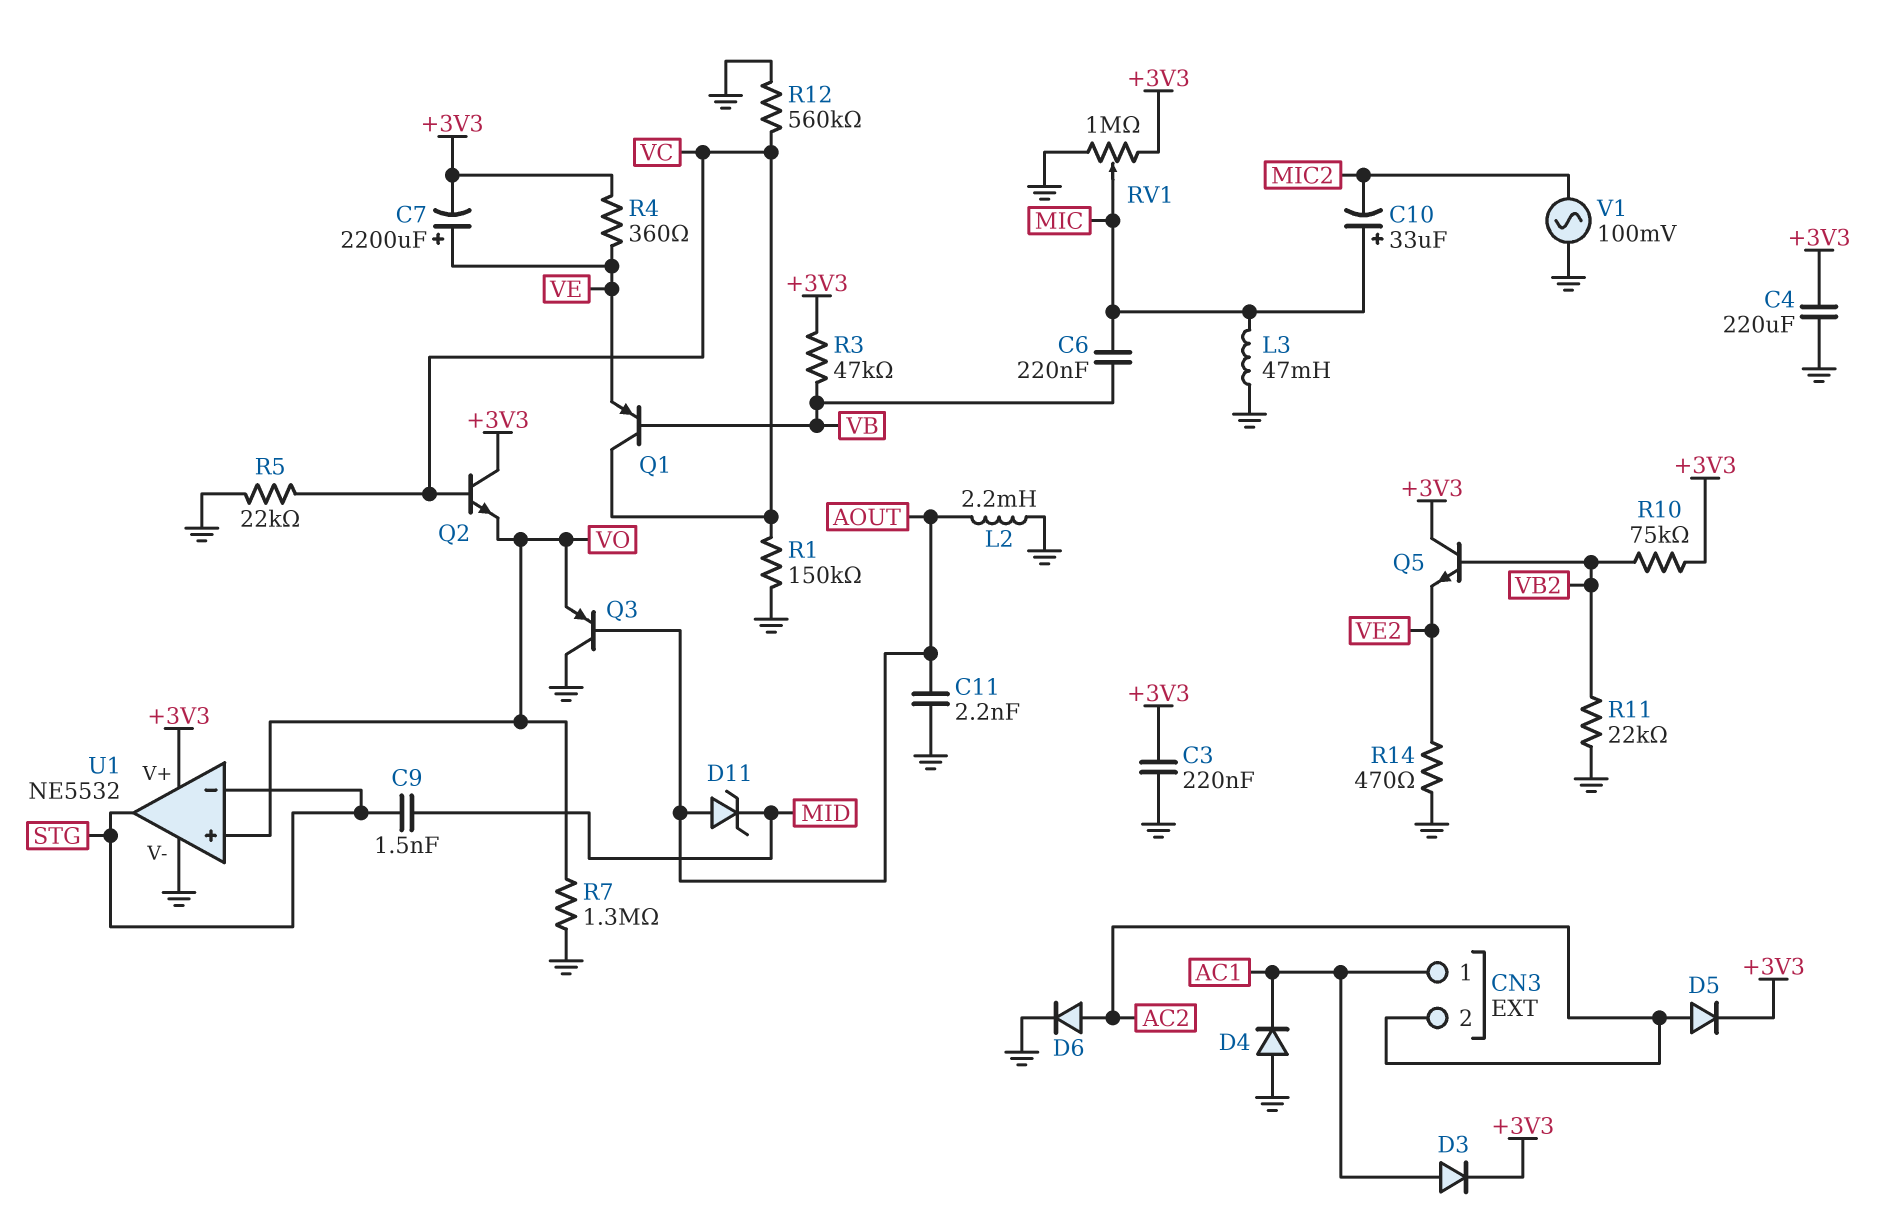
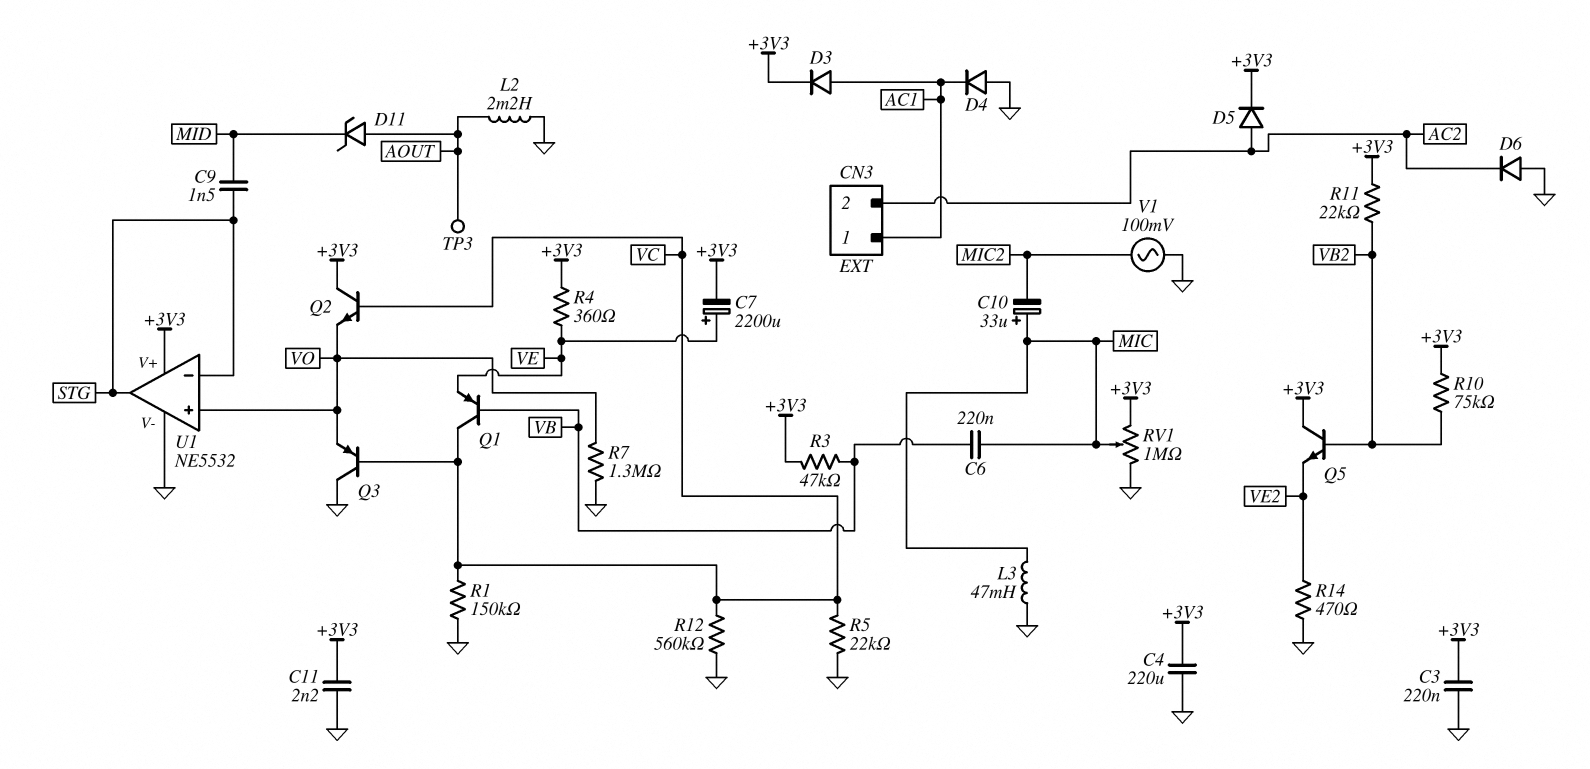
C11: 2.2nF (AOUT, GND) -> 2.2nF (+3V3, GND)
D6: diode (A AC2, K GND) -> diode (A GND, K AC2)
Q3: PNP (B AOUT, C GND, E VO) -> PNP (B VC, C GND, E VO)
R11: 22k (GND, VB2) -> 22k (+3V3, VB2)
TP3: none -> test point (AOUT)

